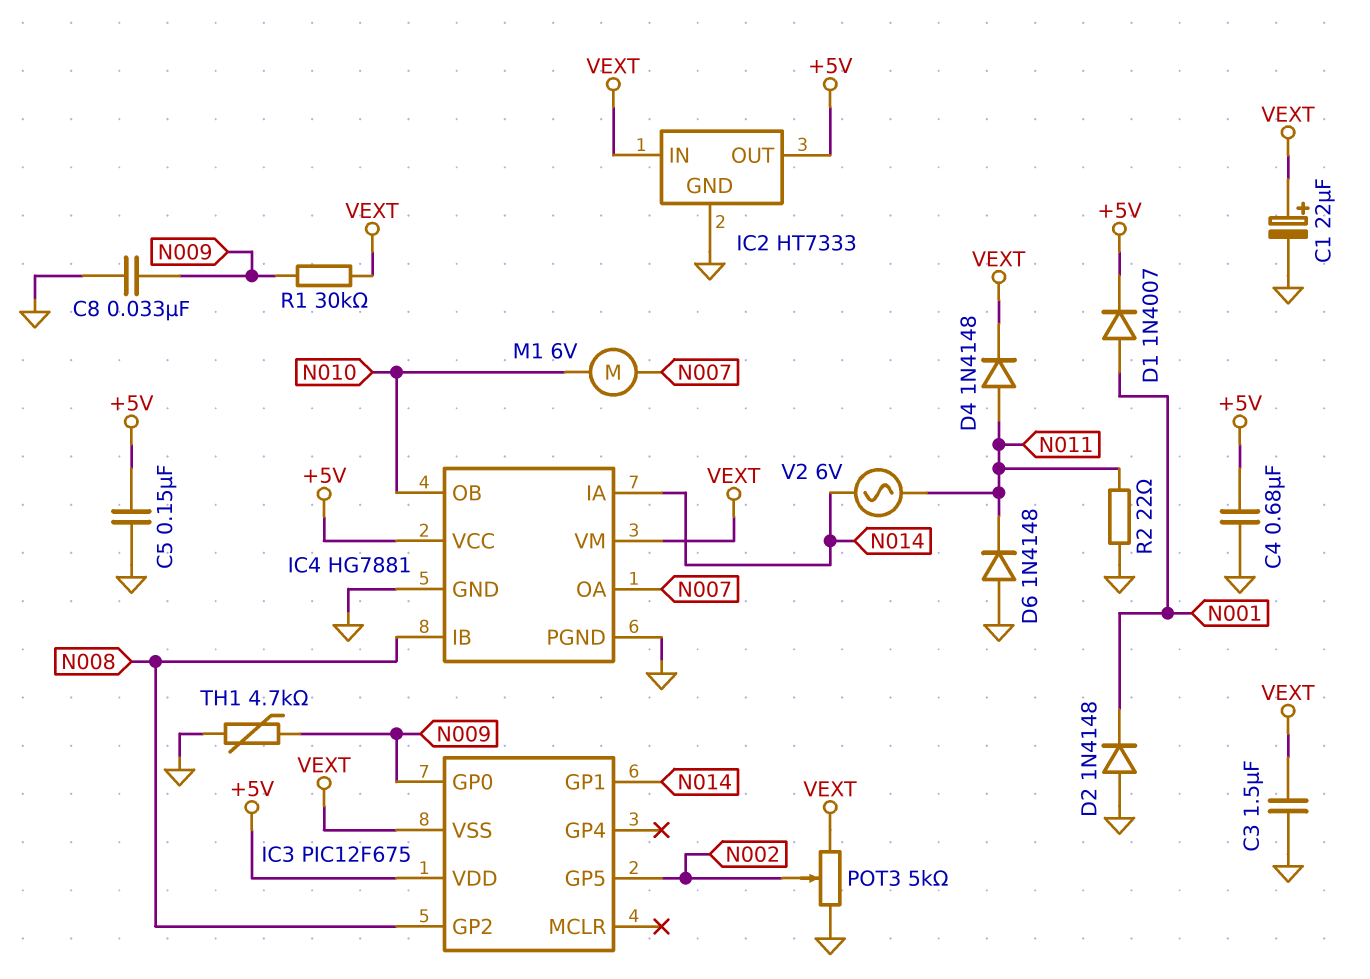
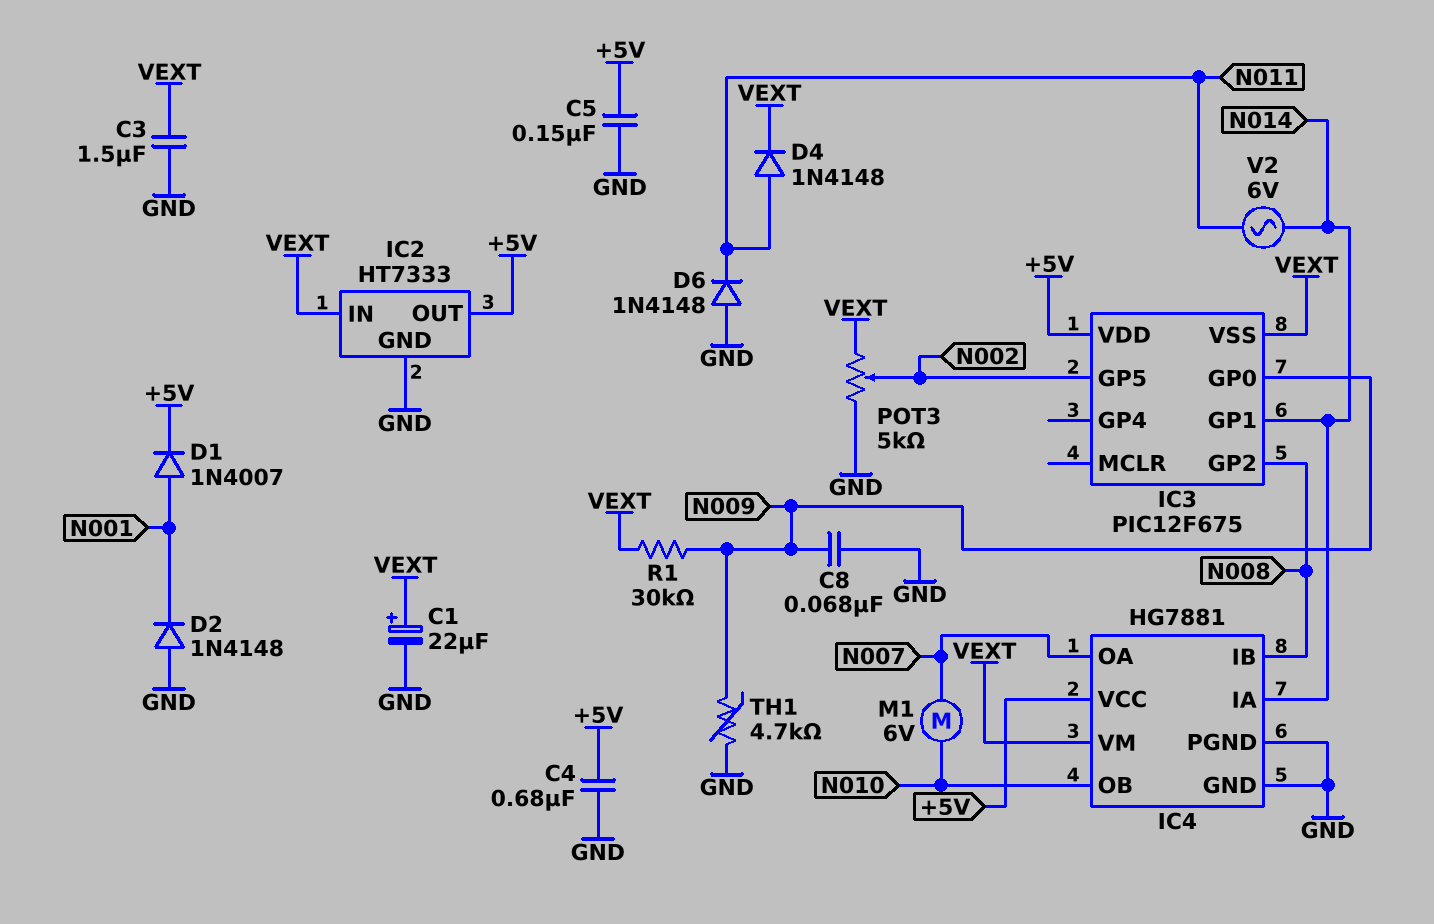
C8: 33nF (GND, N009) -> 68nF (GND, N009)
R2: 22 (GND, N011) -> none

